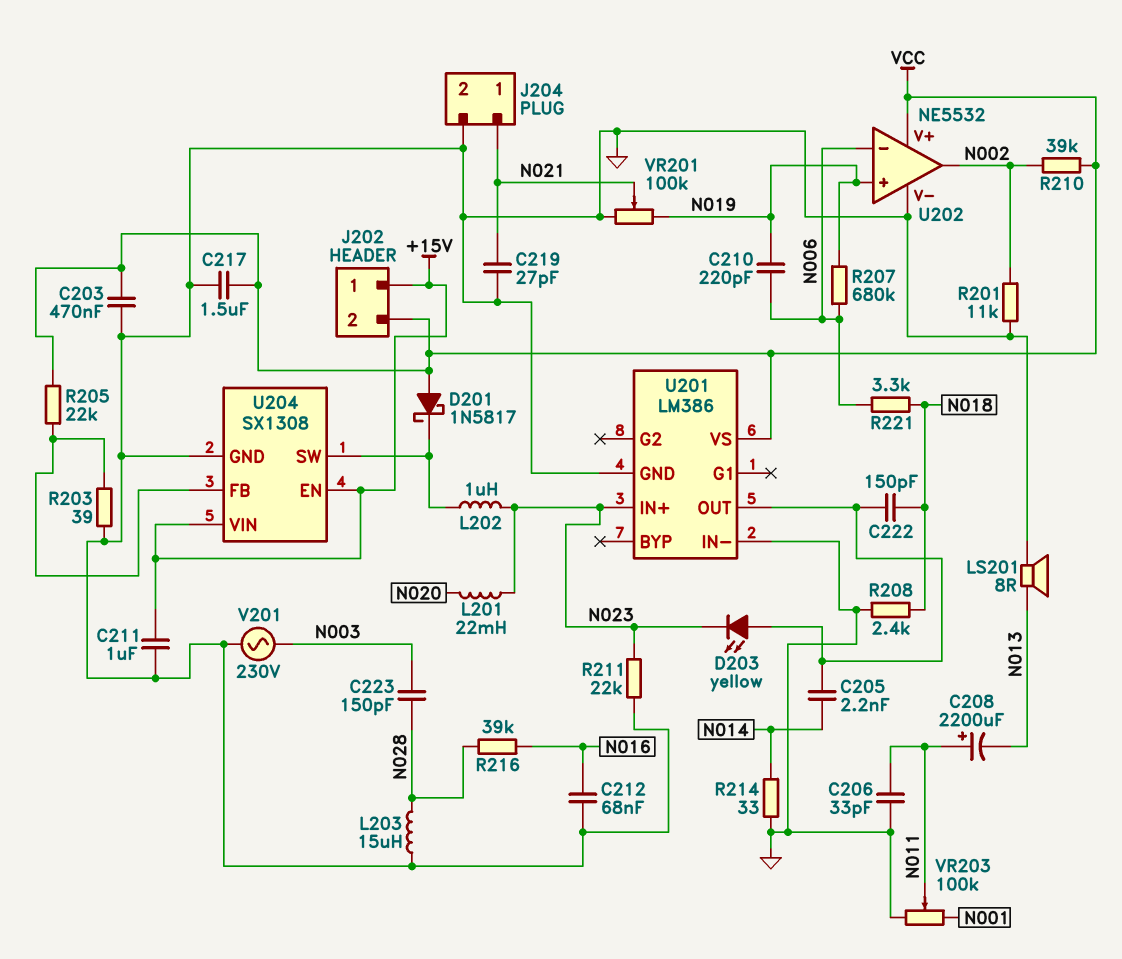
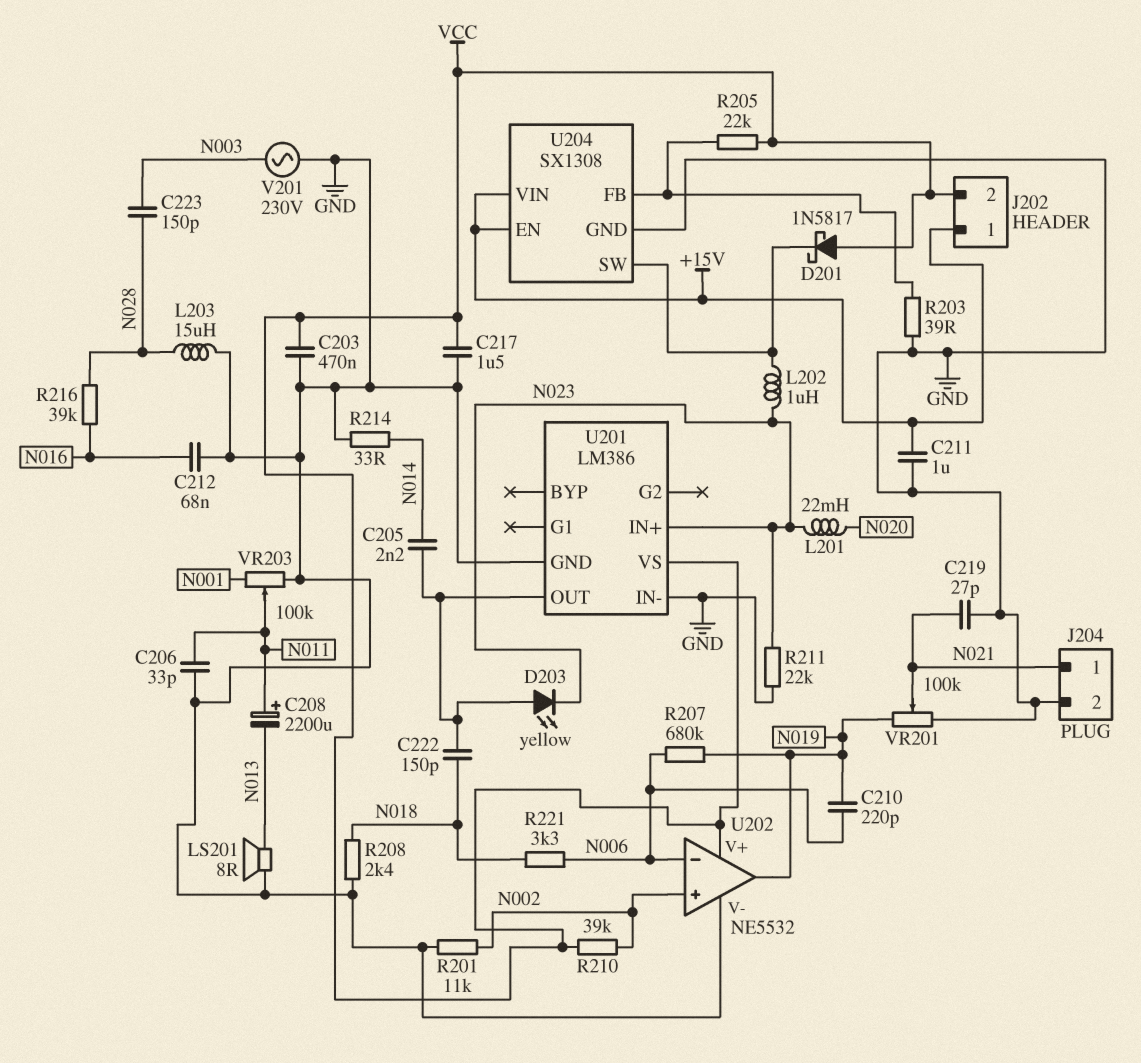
U202 pin in+: N019 -> N002
U202 pin out: N002 -> N019

